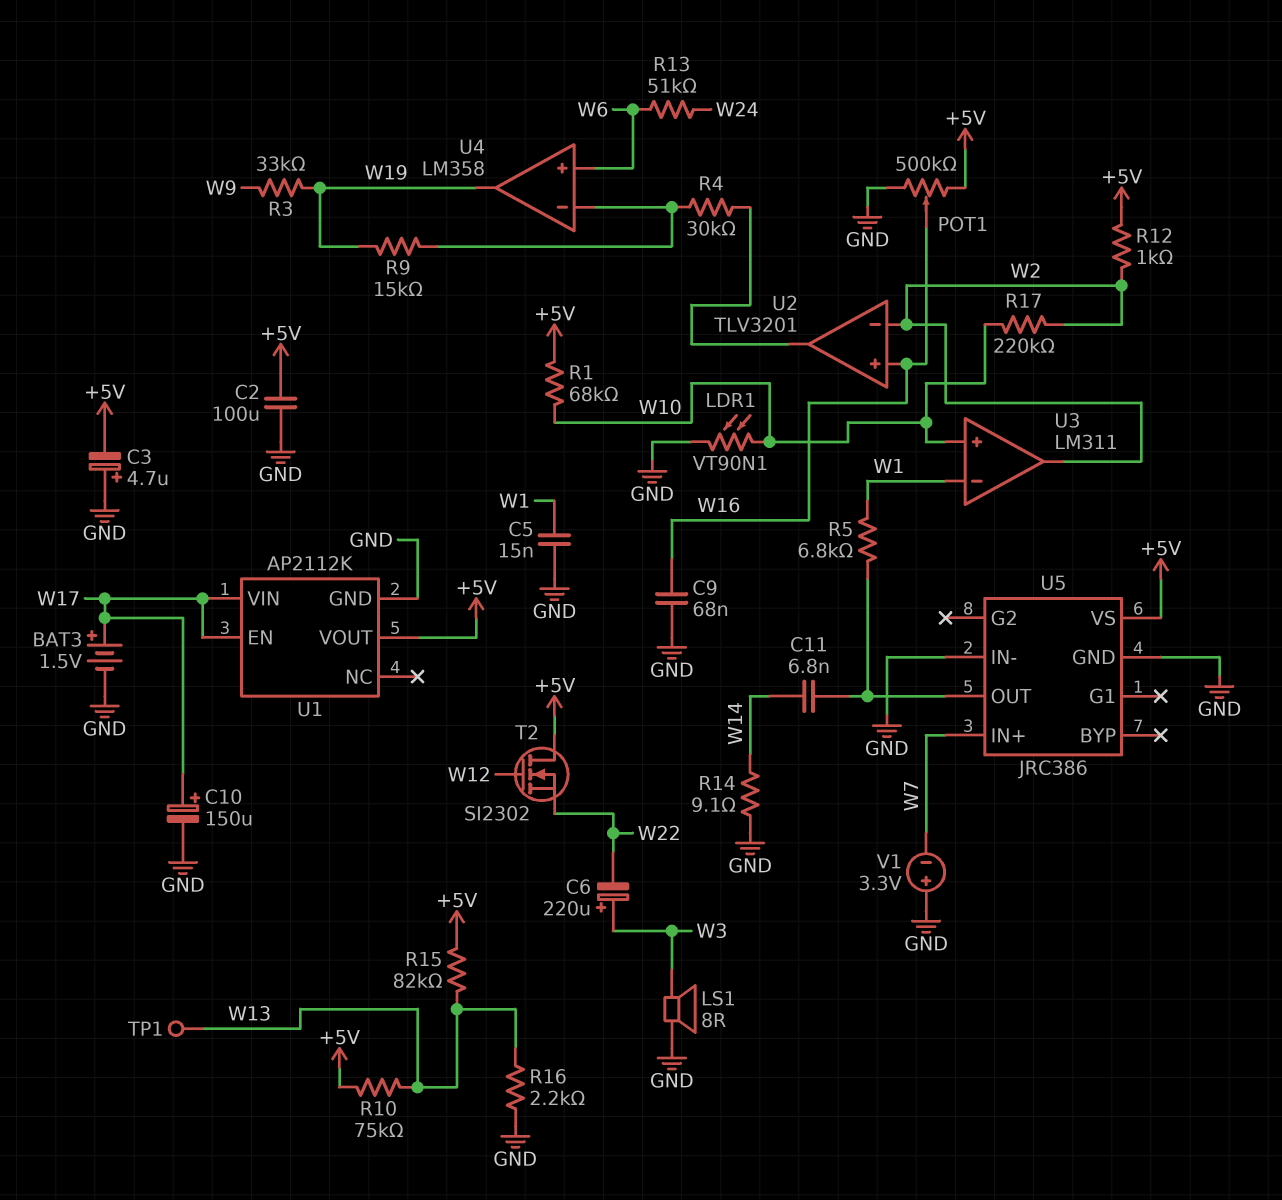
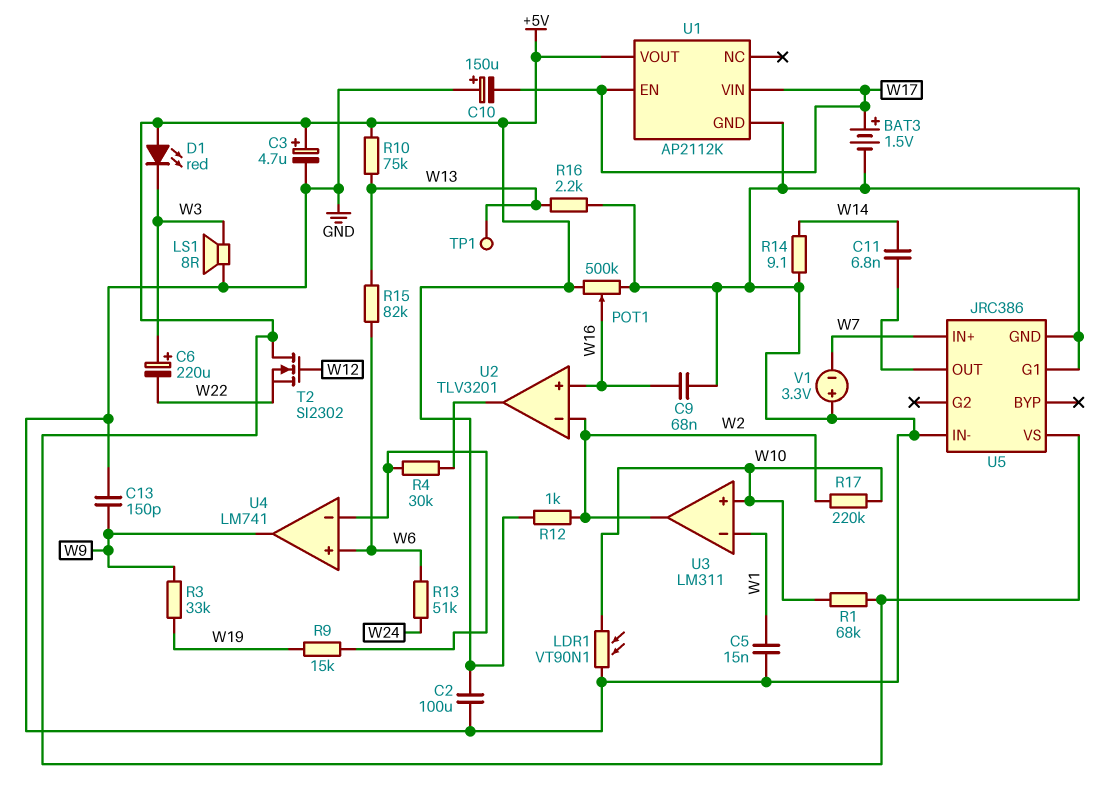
C3: 4.7uF (plus GND, minus +5V) -> 4.7uF (plus +5V, minus GND)
C10: 150uF (plus W17, minus GND) -> 150uF (plus GND, minus W17)
C13: none -> 150pF (GND, W9)
D1: none -> LED red (A +5V, K W3)
R5: 6.8k (U5/OUT, W1) -> none
R15: 82k (+5V, W13) -> 82k (W6, W13)
U4: LM358 -> LM741
U4 pin out: W19 -> W9
U5 pin G1: none -> GND

